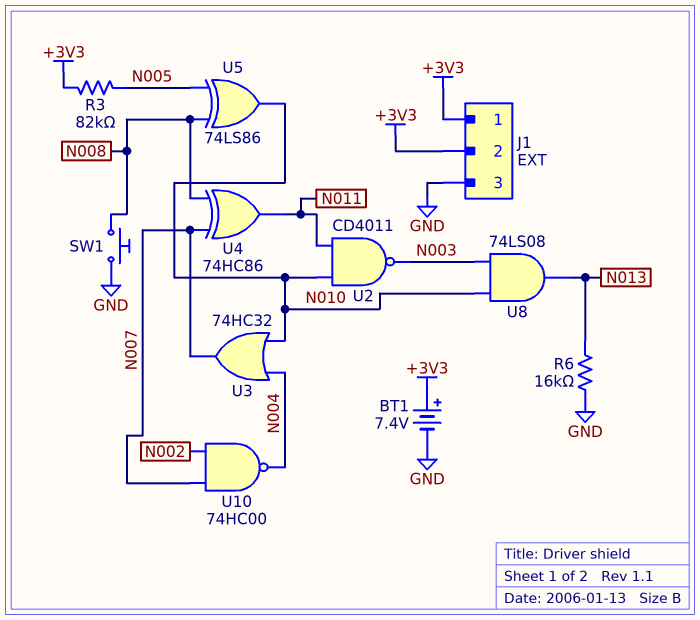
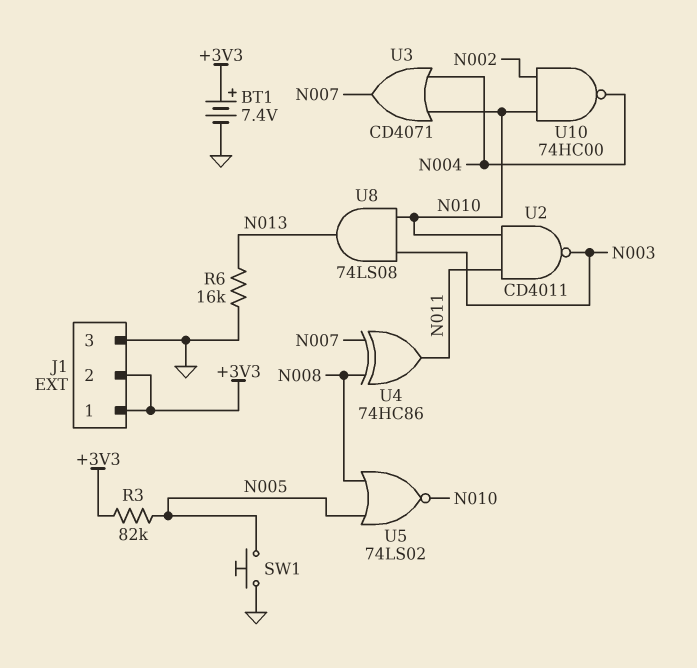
SW1: button (GND, N008) -> button (GND, N005)
U3: OR 74HC32 (in N004, in N010, out N007) -> OR CD4071 (in N004, in N010, out N007)
U5: XOR 74LS86 (in N005, in N008, out N010) -> NOR 74LS02 (in N005, in N008, out N010)
U10: NAND 74HC00 (in N002, in N007, out N004) -> NAND 74HC00 (in N002, in N010, out N004)

